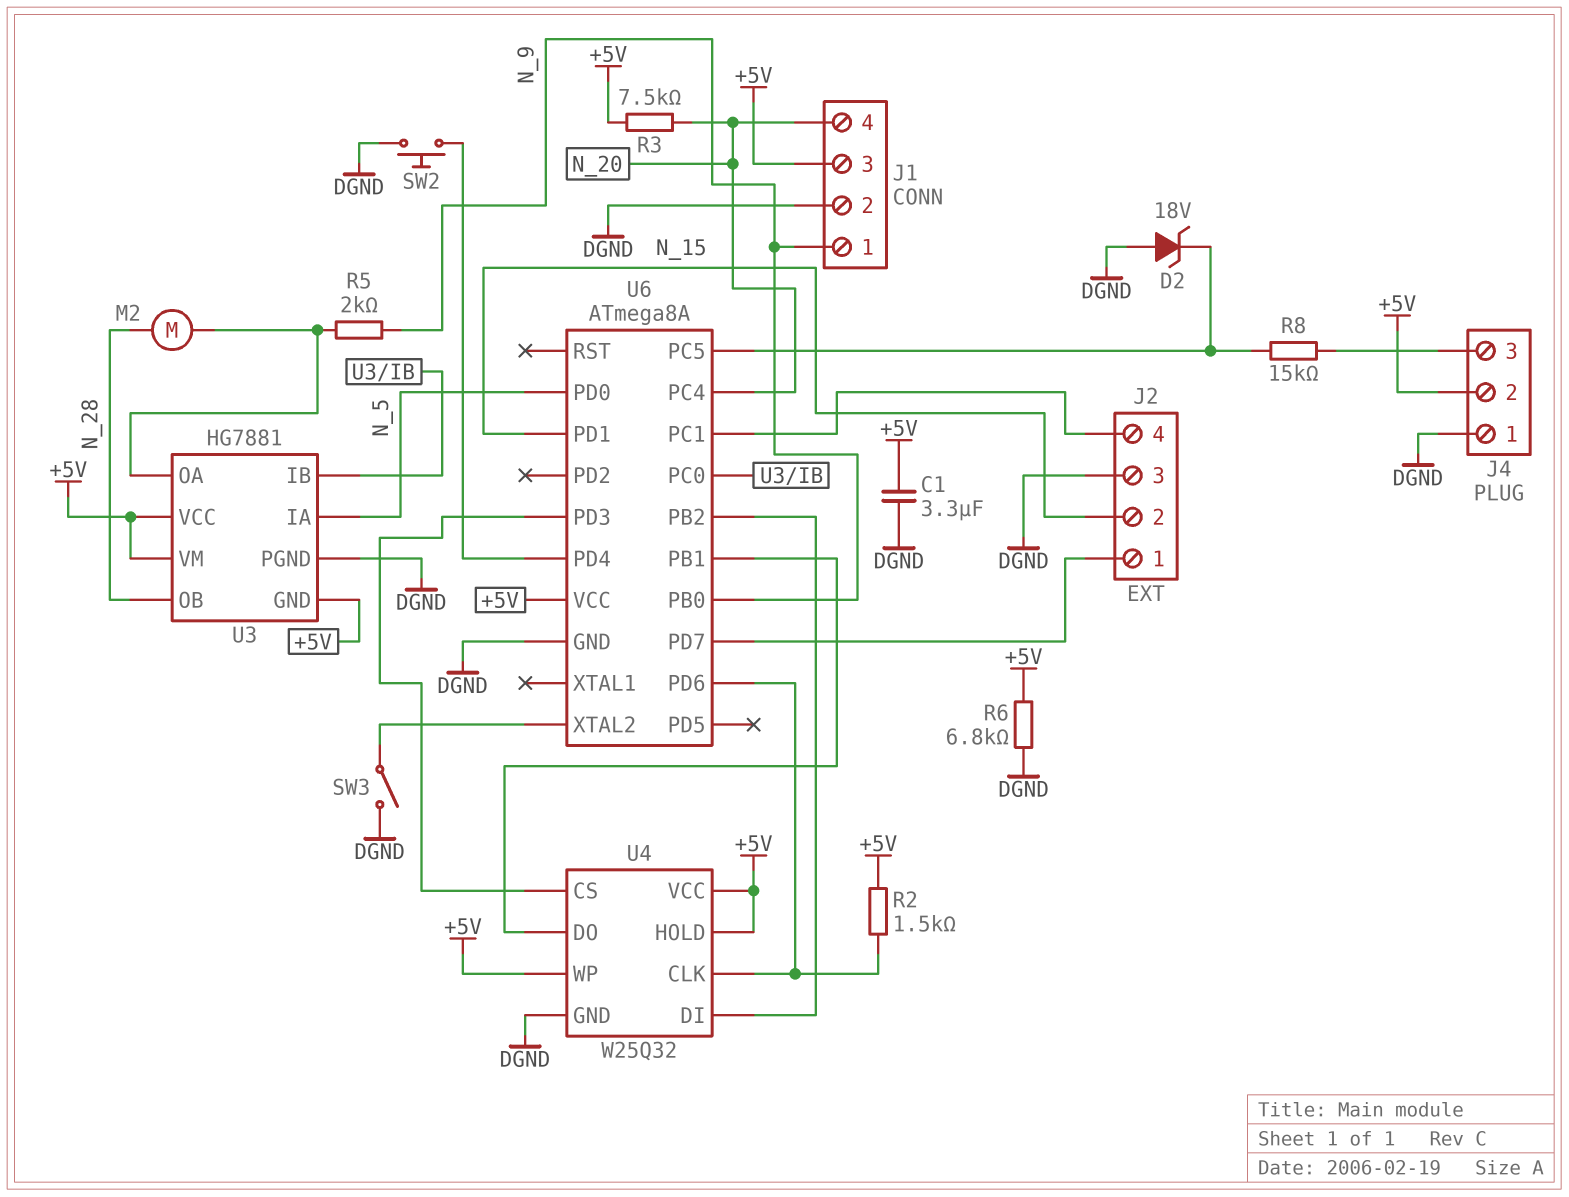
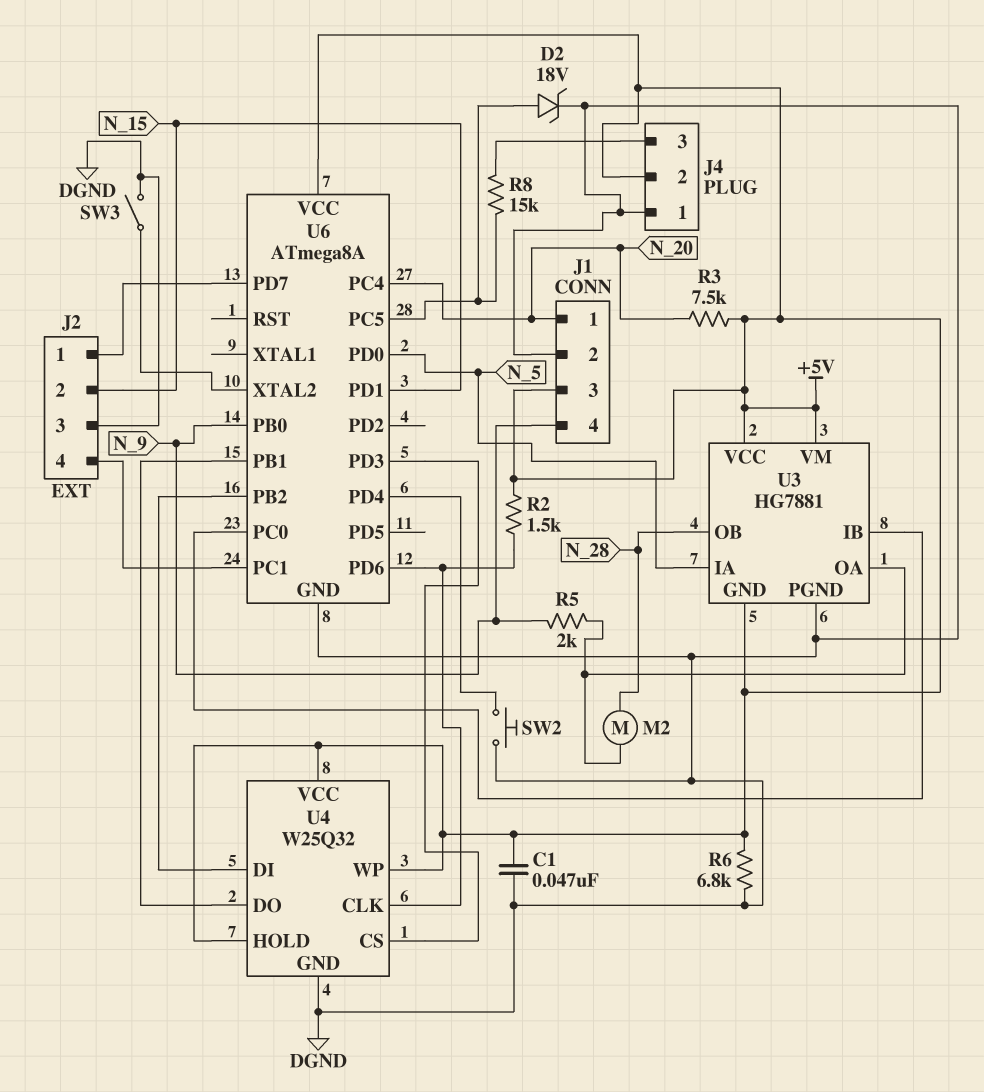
C1: 3.3uF (+5V, DGND) -> 47nF (+5V, DGND)
D2: zener 18V (A DGND, K U6/PC5) -> zener 18V (A U6/PC5, K DGND)
J1 pin 1: N_9 -> N_20
J1 pin 4: N_20 -> N_9

